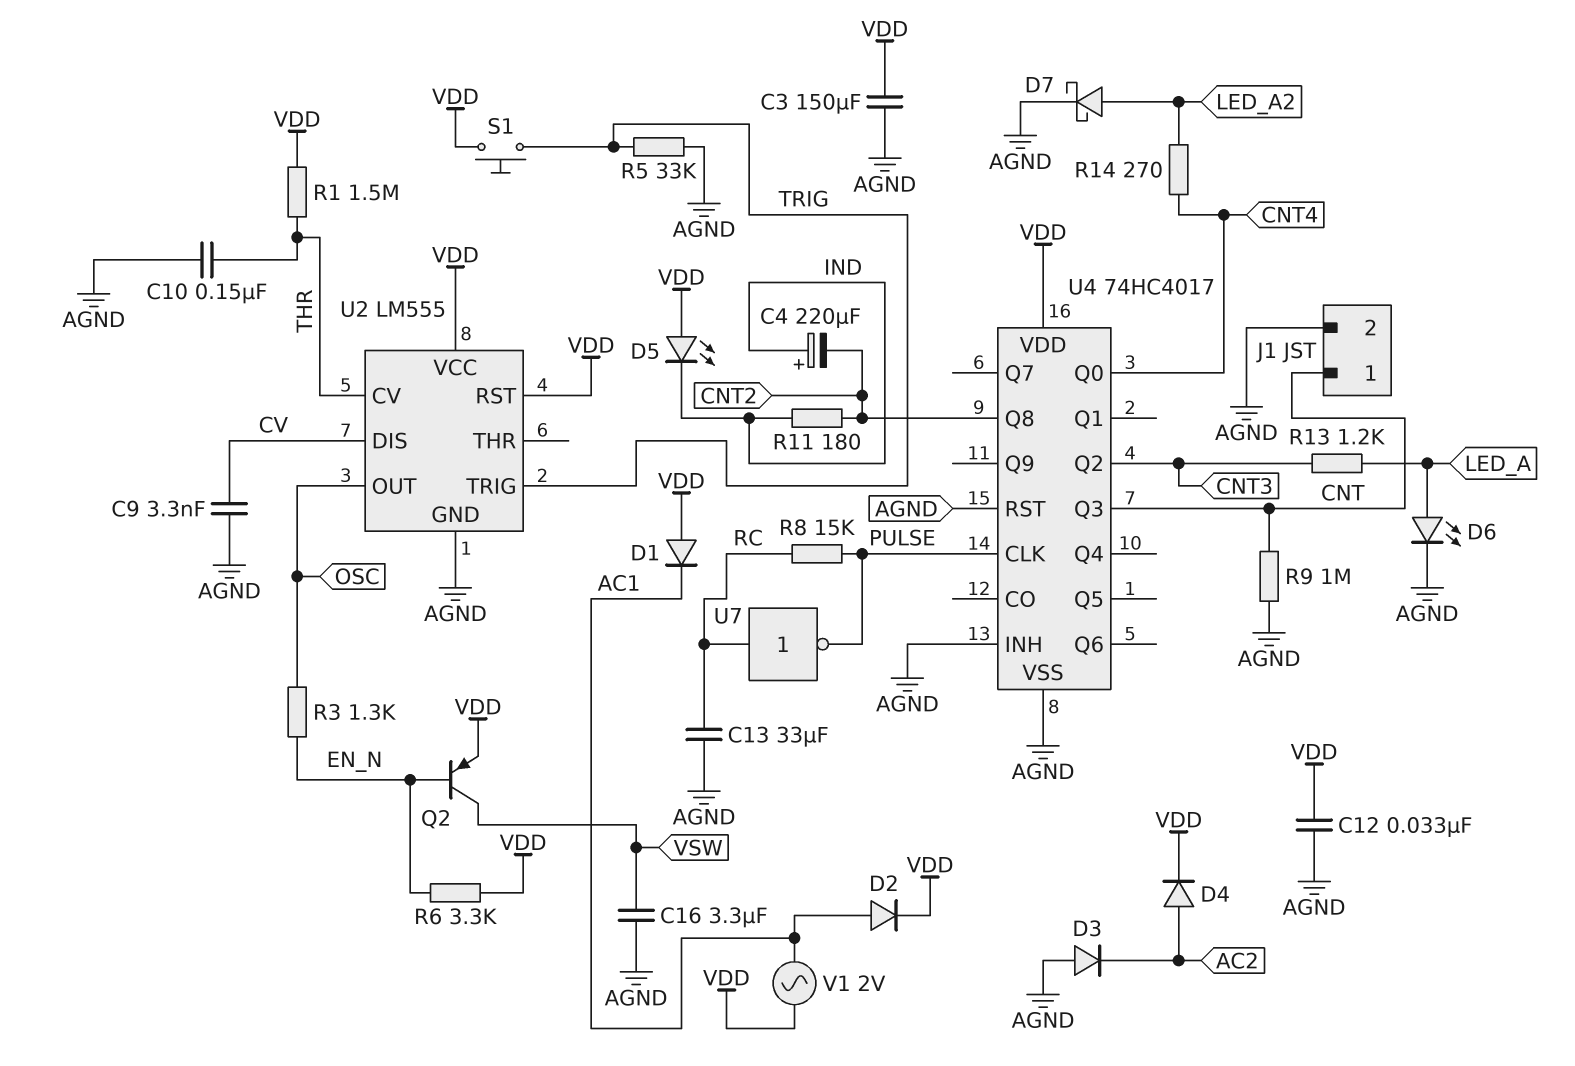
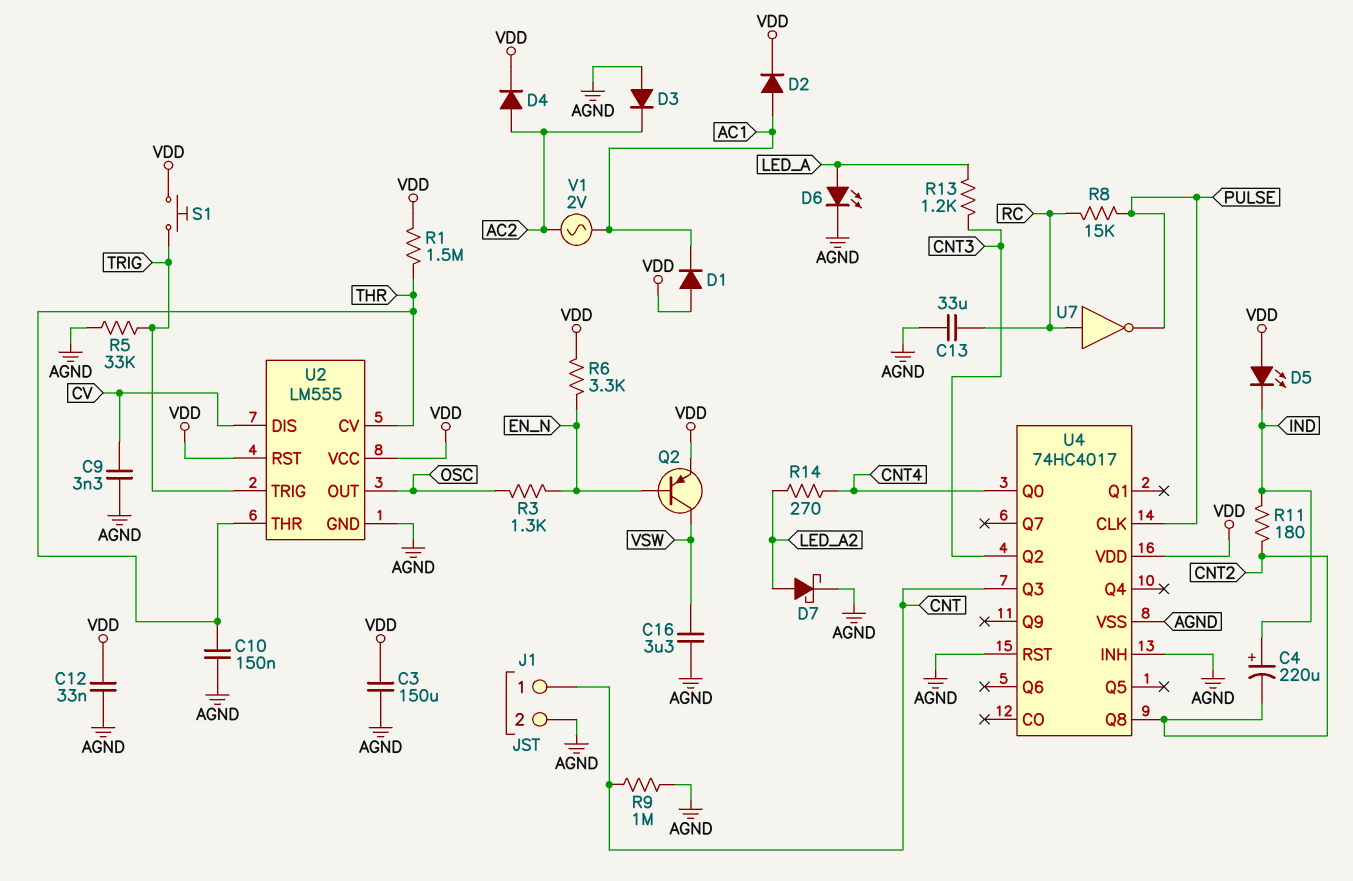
U2 pin THR: none -> THR
V1: AC 2V (AC1, VDD) -> AC 2V (AC1, AC2)

